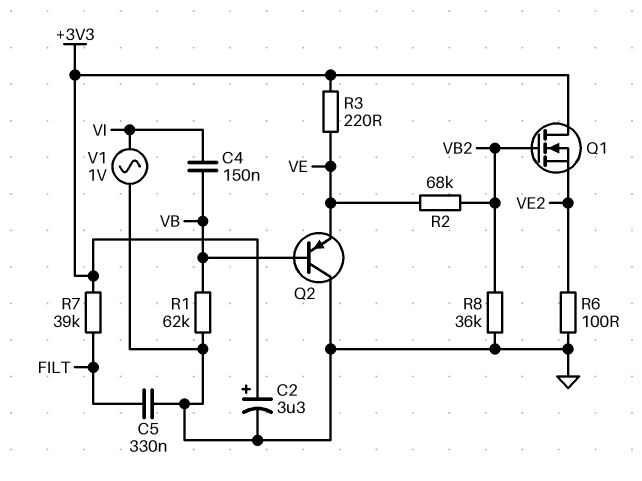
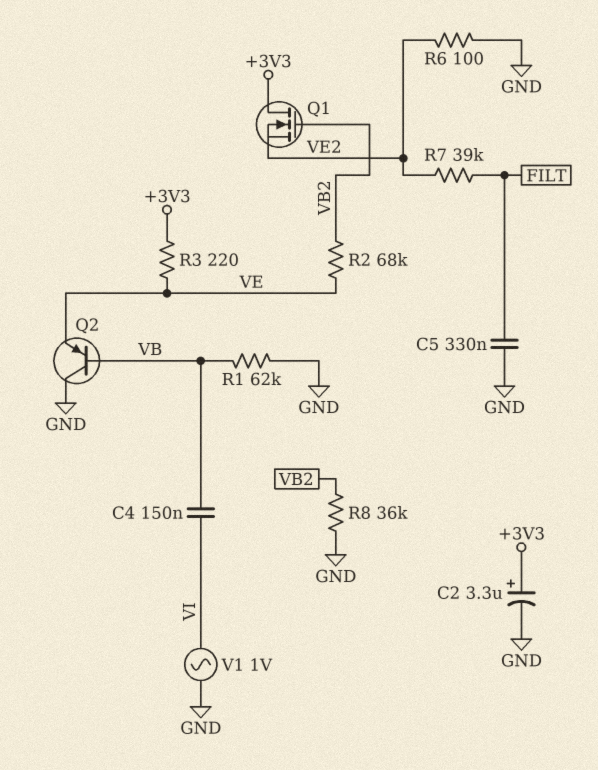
R7: 39k (+3V3, FILT) -> 39k (FILT, VE2)

